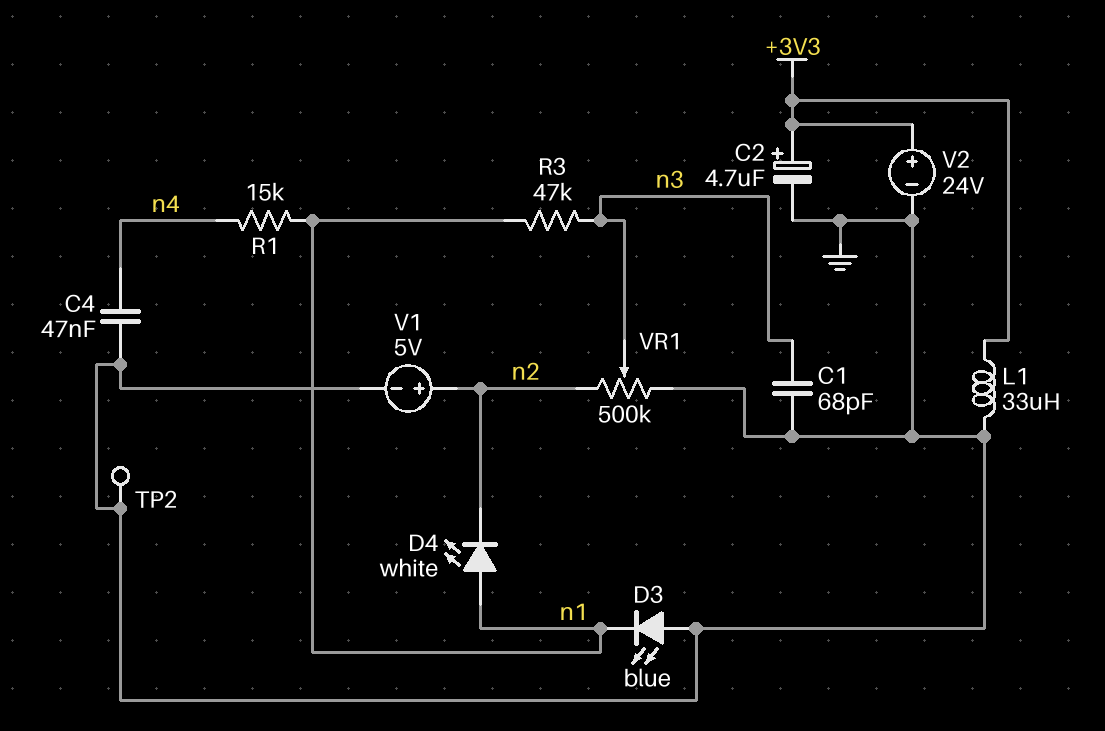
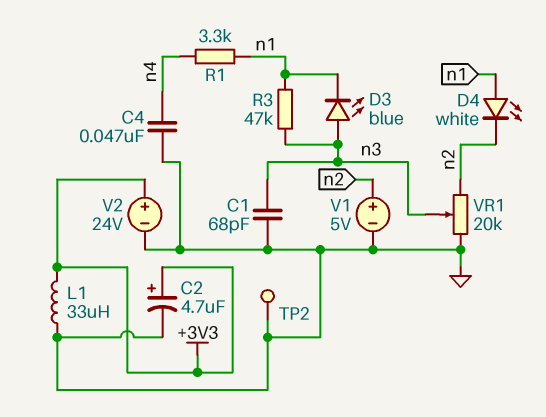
D3: LED blue (A GND, K n1) -> LED blue (A n3, K n1)
R1: 15k (n1, n4) -> 3.3k (n1, n4)
VR1: 500k (GND, n2, wiper n3) -> 20k (GND, n2, wiper n3)

